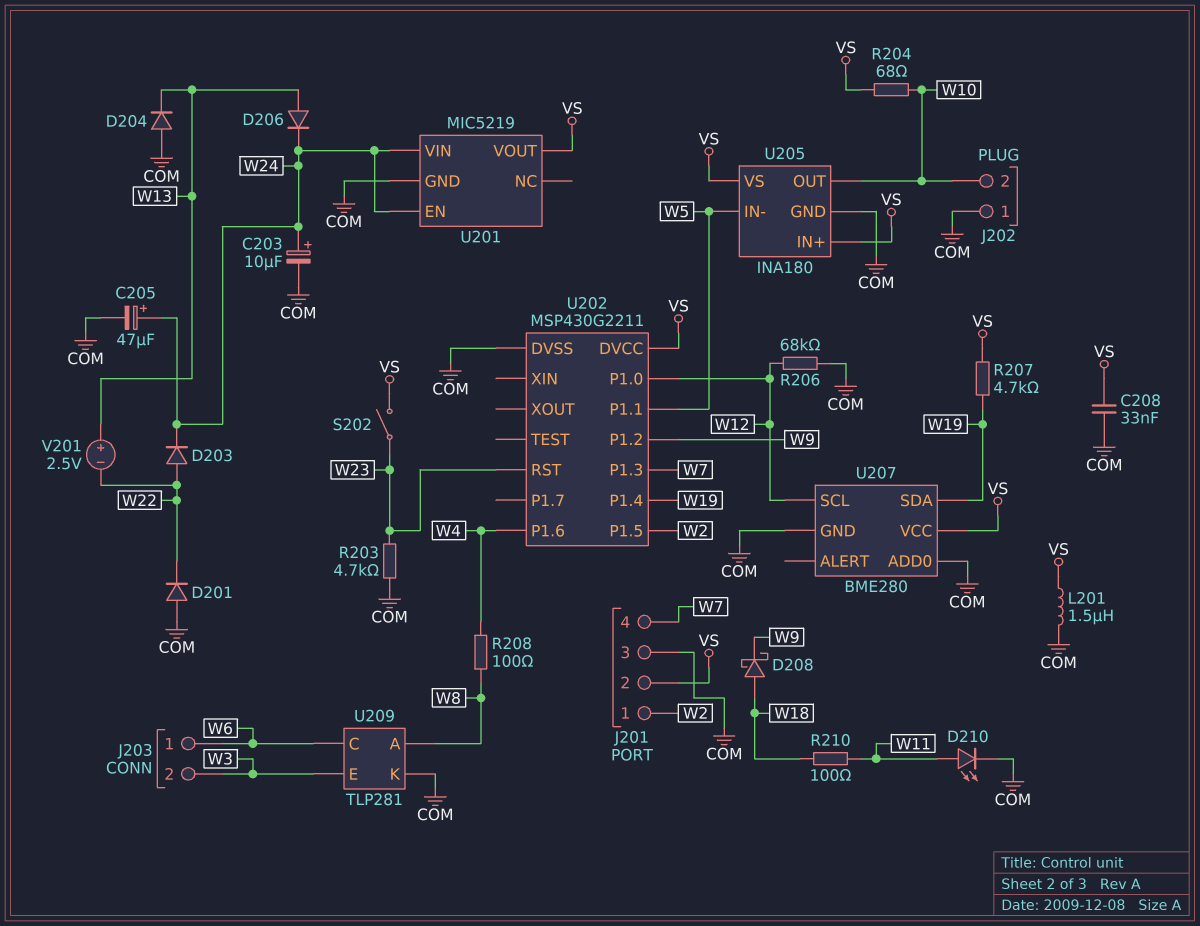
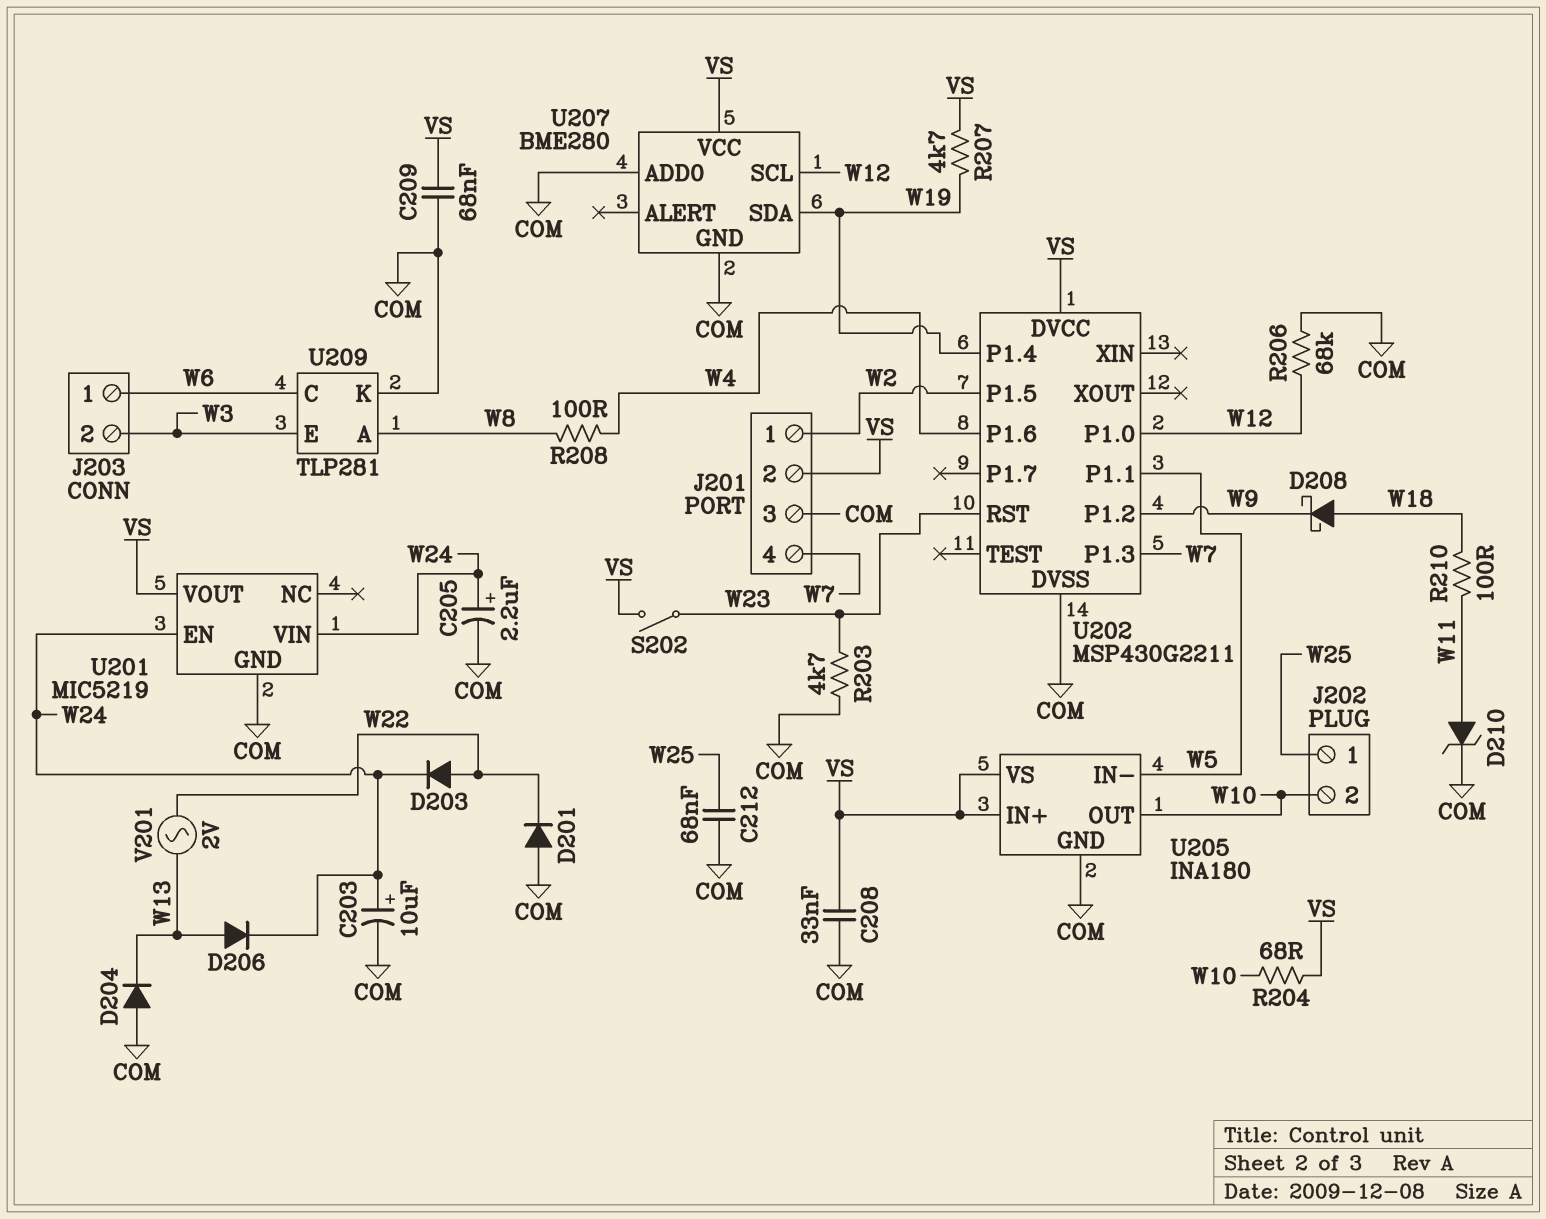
C205: 47uF (plus W24, minus COM) -> 2.2uF (plus W24, minus COM)
C209: none -> 68nF (COM, VS)
C212: none -> 68nF (COM, W25)
D210: LED (A W11, K COM) -> zener (A W11, K COM)
J202 pin 1: COM -> W25
L201: 1.5uH (COM, VS) -> none
V201: 2.5V (plus W13, minus W22) -> AC 2V (W13, W22)

